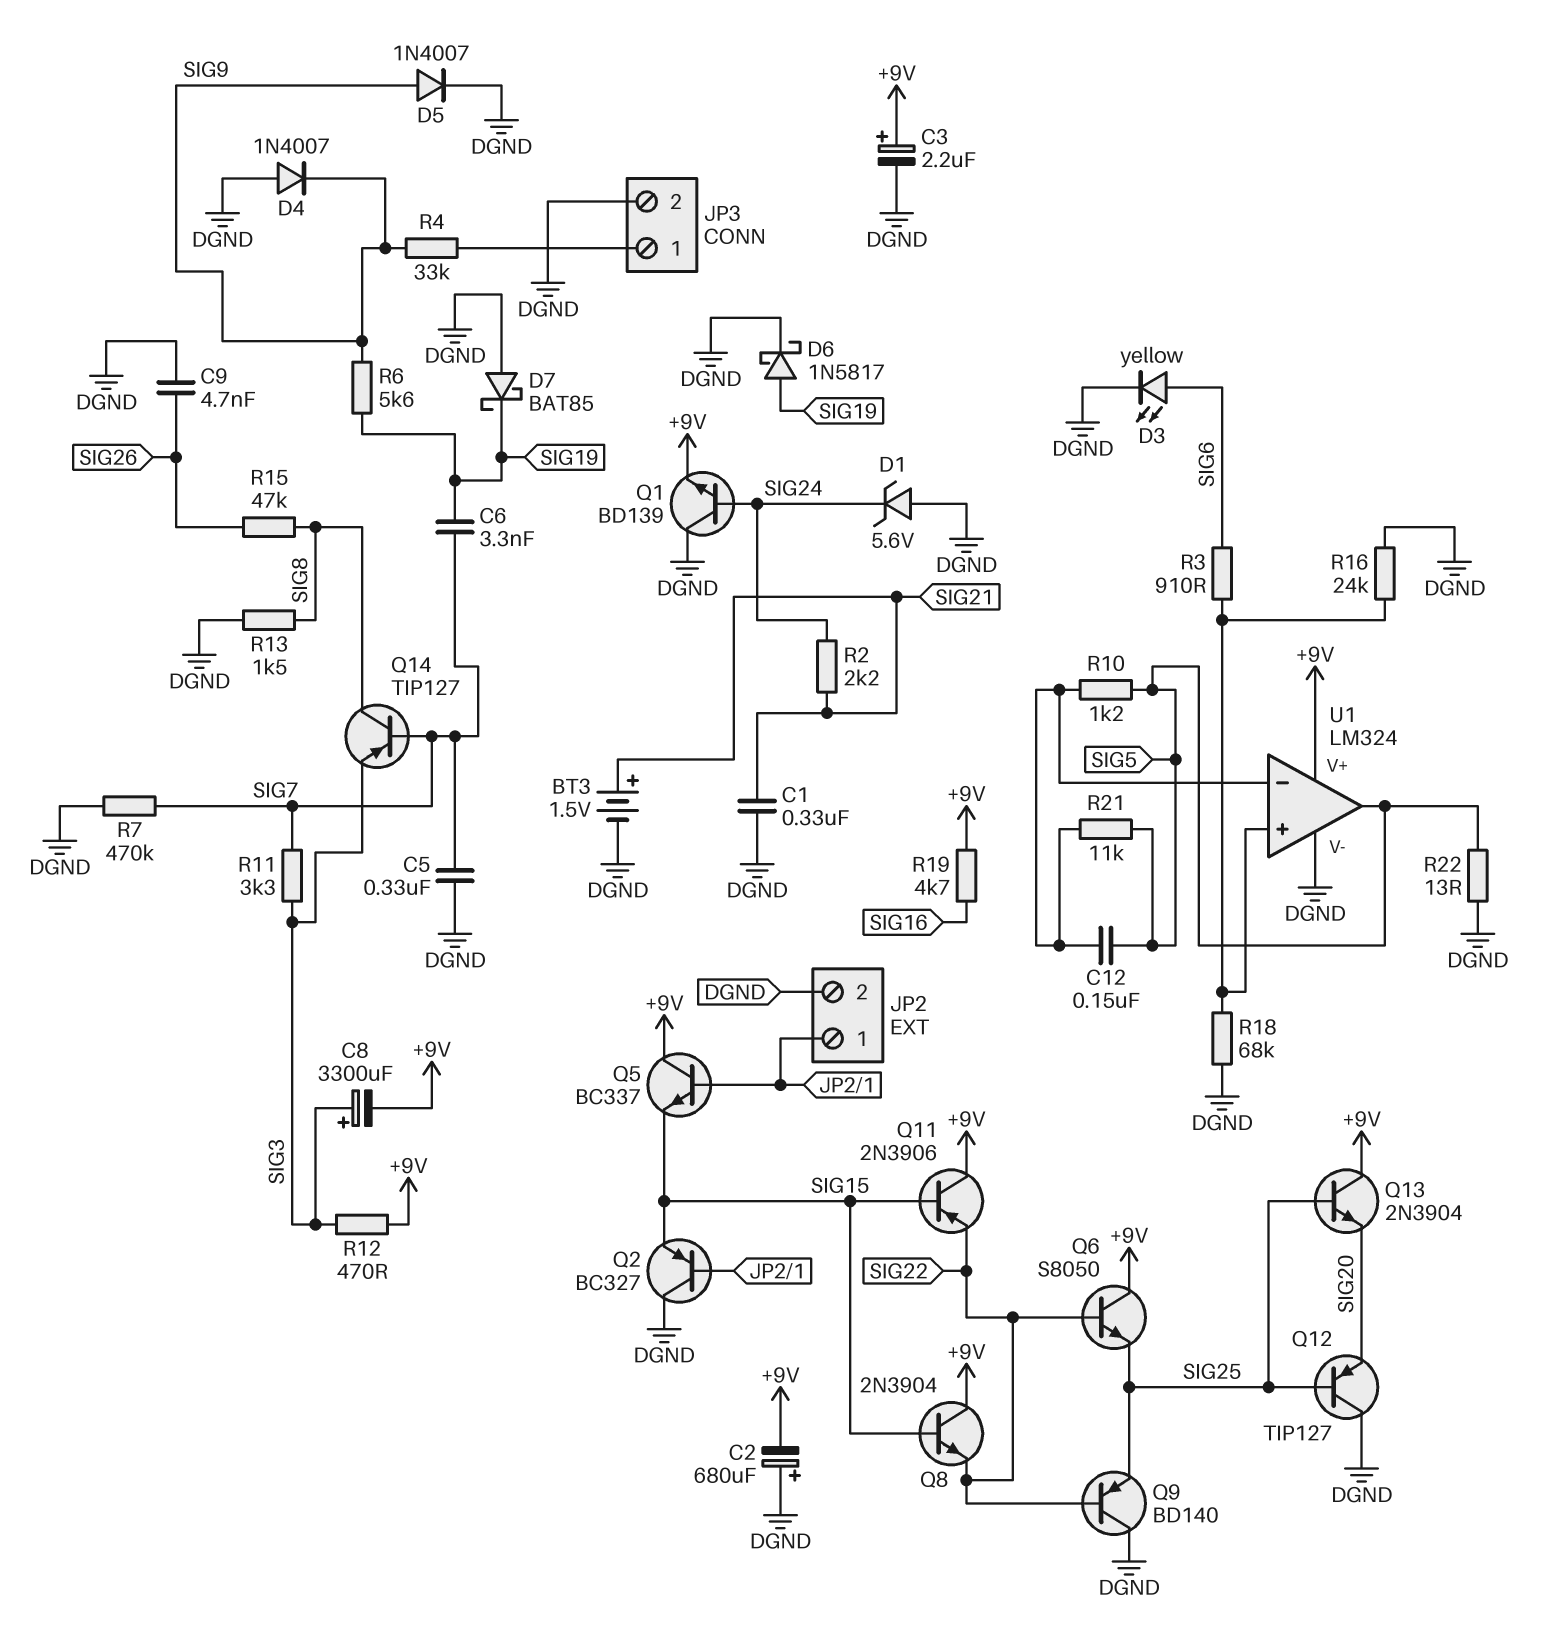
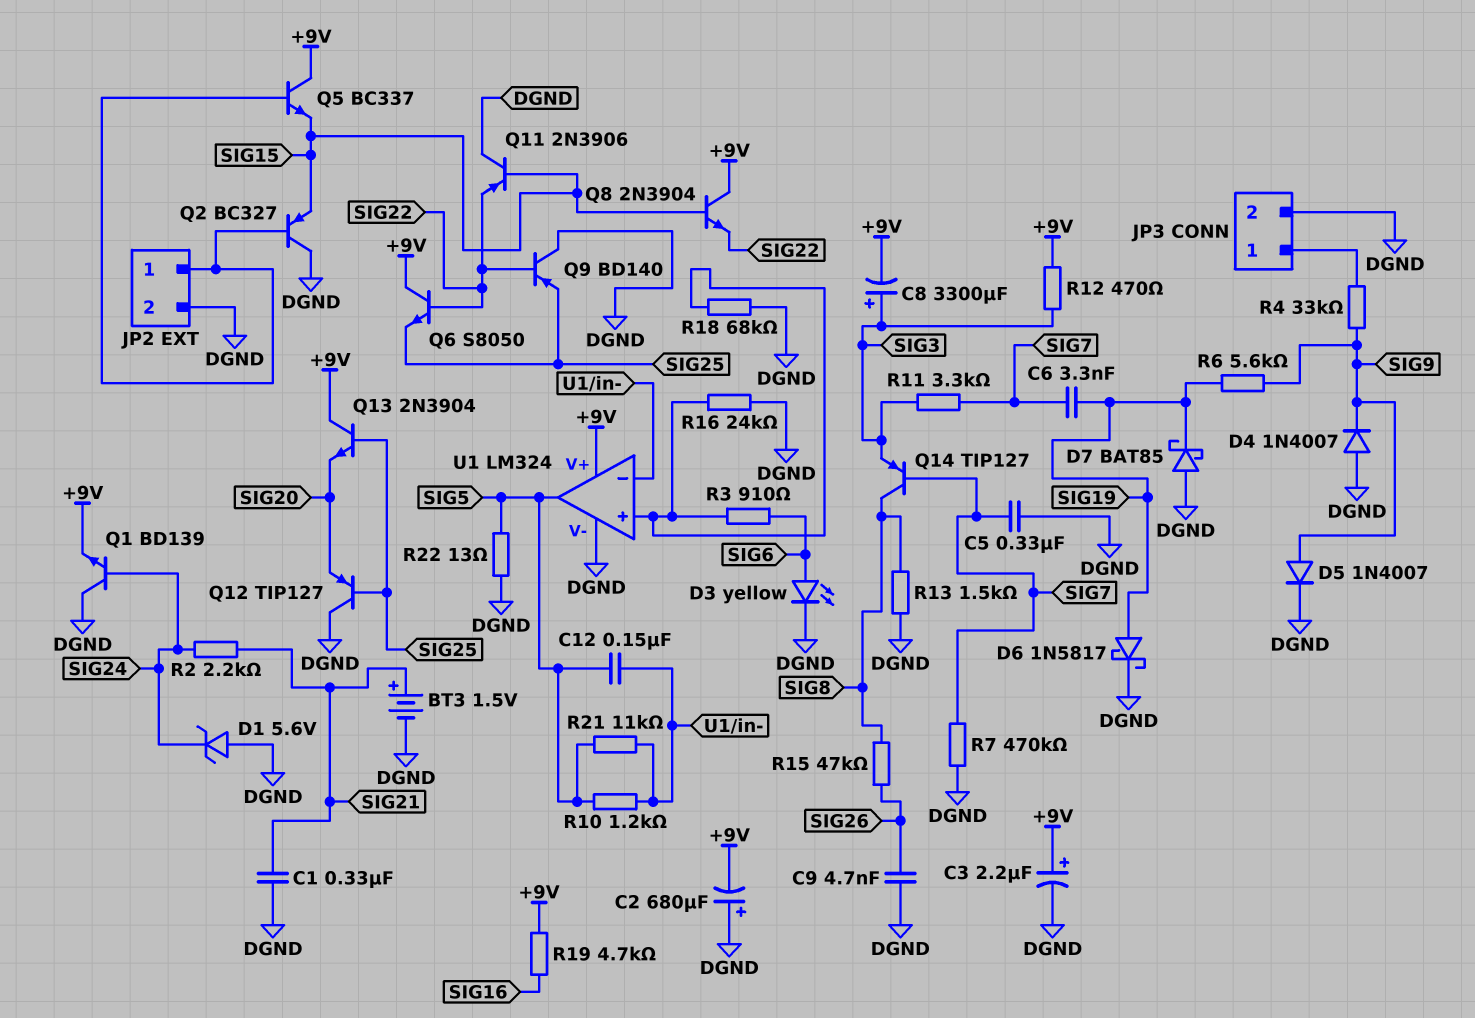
Q11: PNP 2N3906 (B SIG15, C +9V, E SIG22) -> PNP 2N3906 (B SIG15, C DGND, E SIG22)

